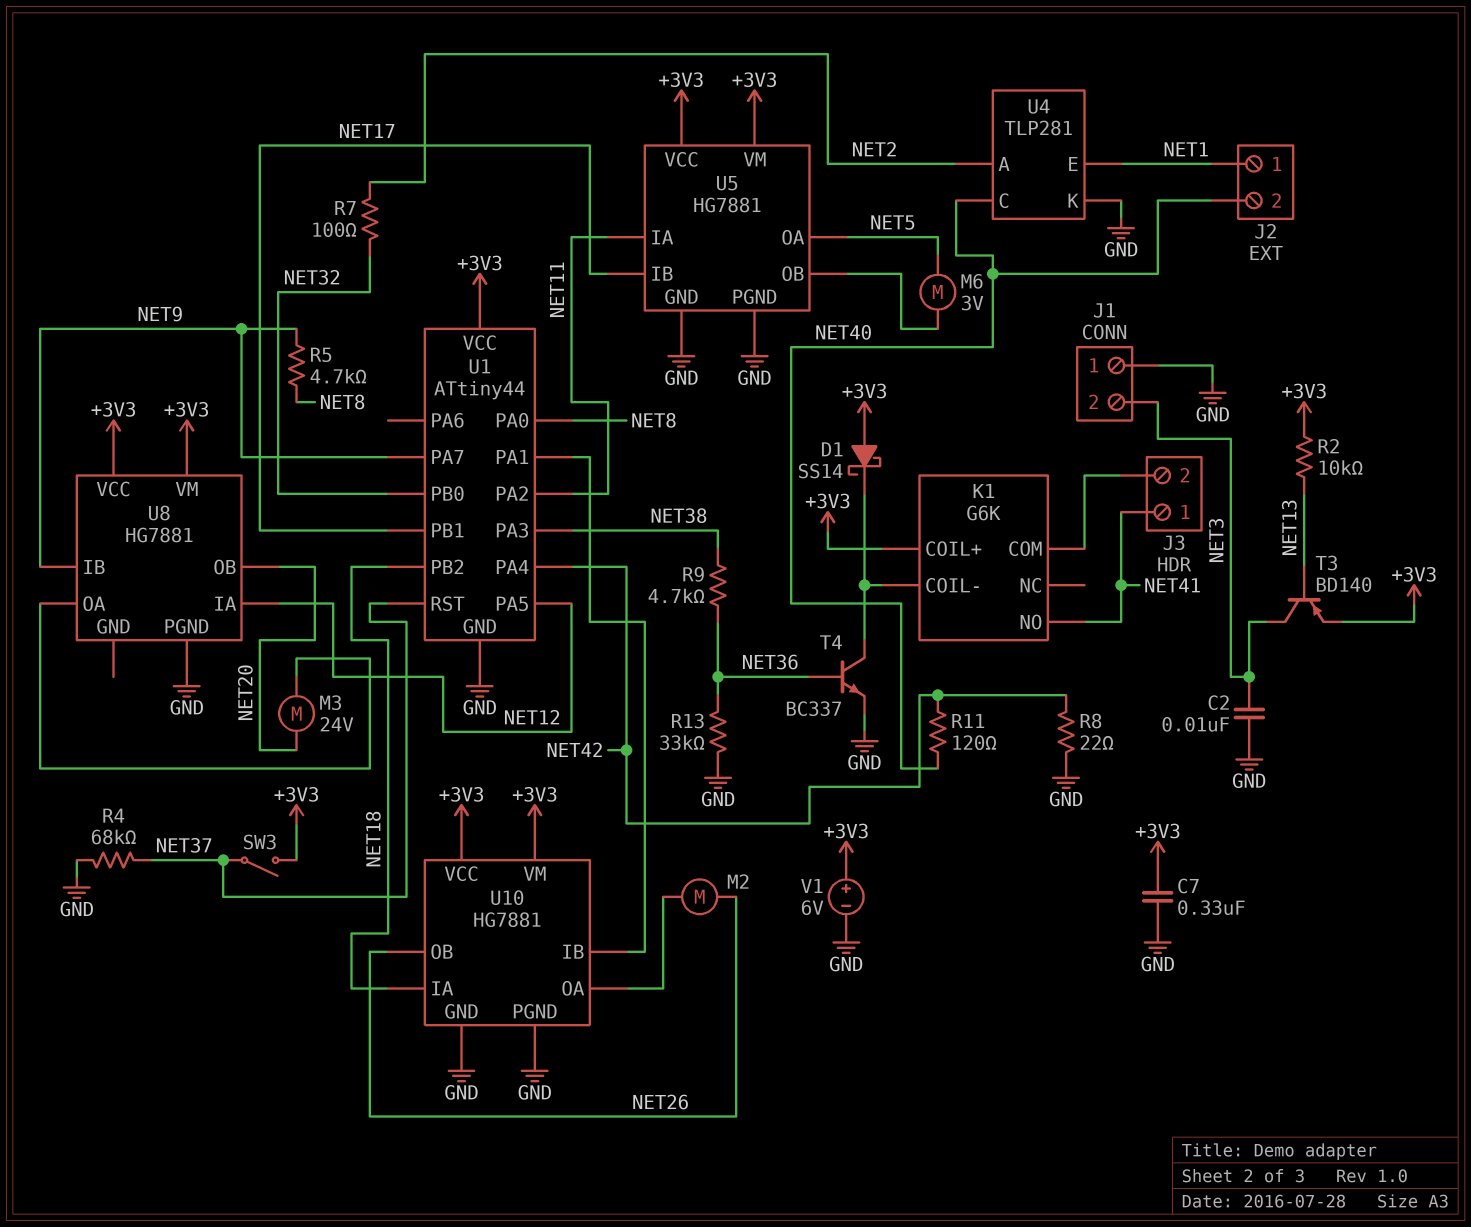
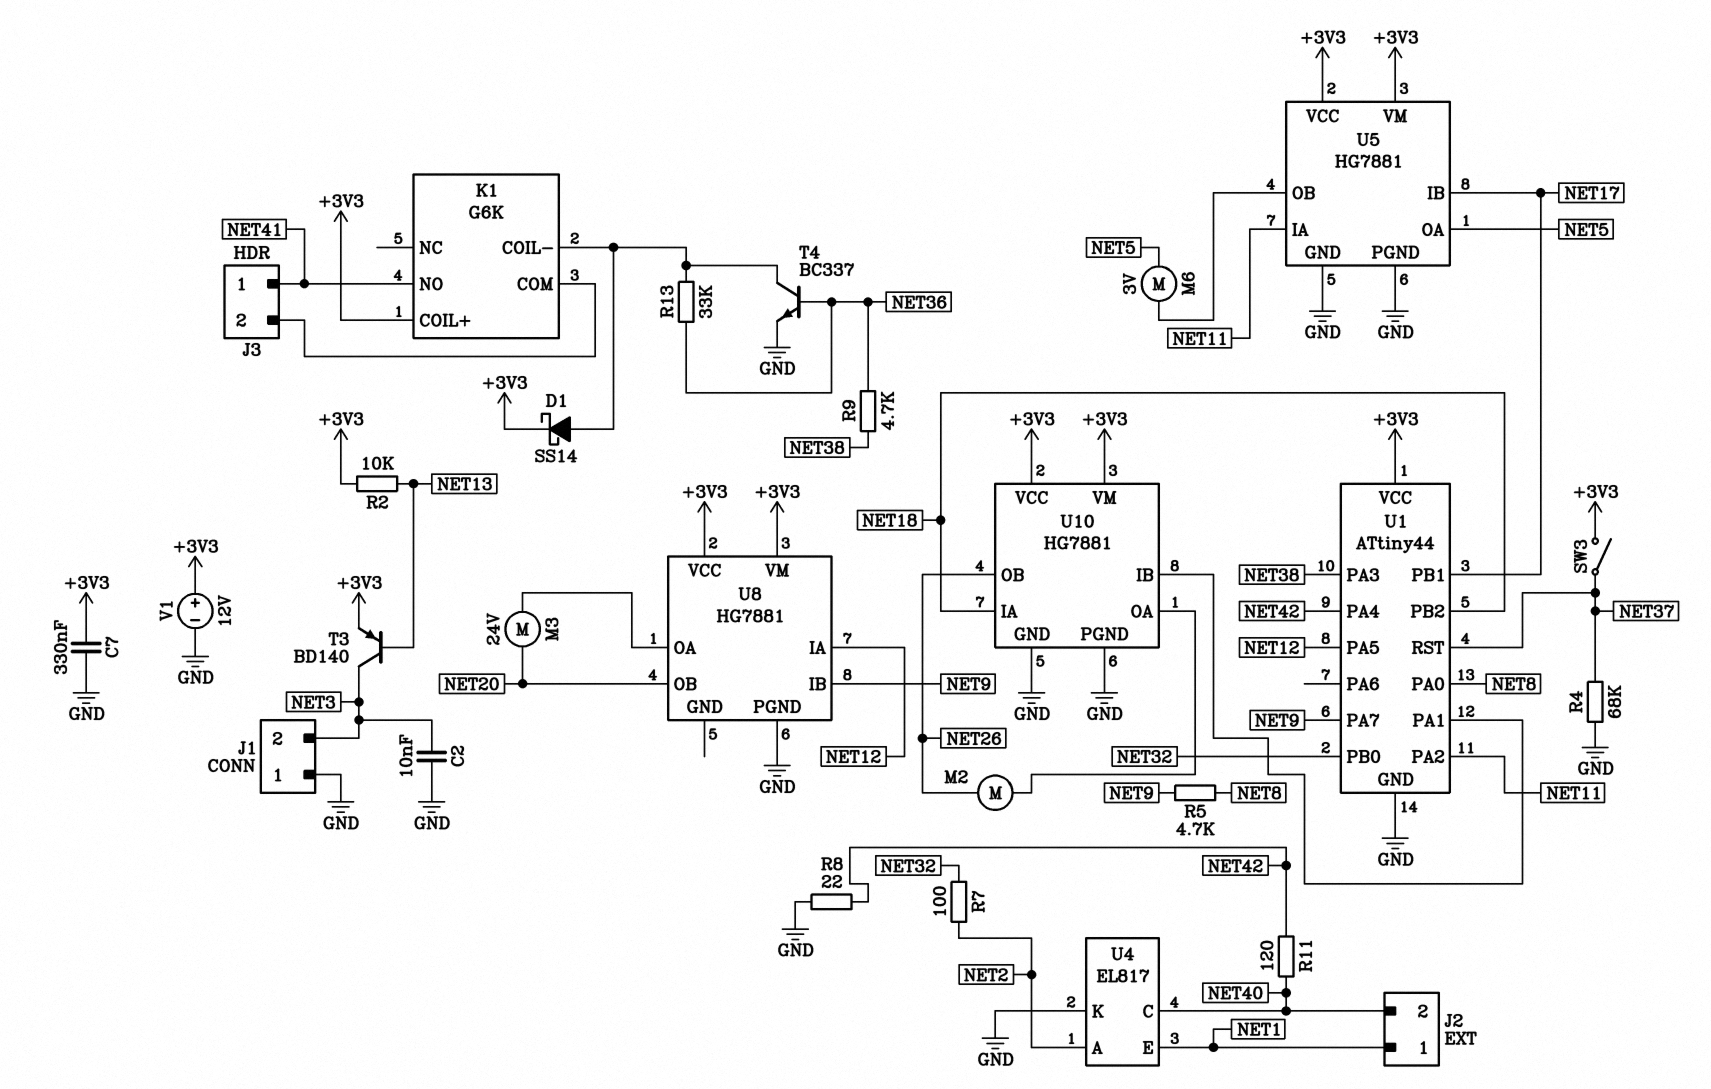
D1: schottky SS14 (A +3V3, K K1/COIL-) -> schottky SS14 (A K1/COIL-, K +3V3)
R13: 33k (GND, NET36) -> 33k (K1/COIL-, NET36)
U4: TLP281 -> EL817
V1: 6V (plus +3V3, minus GND) -> 12V (plus +3V3, minus GND)

